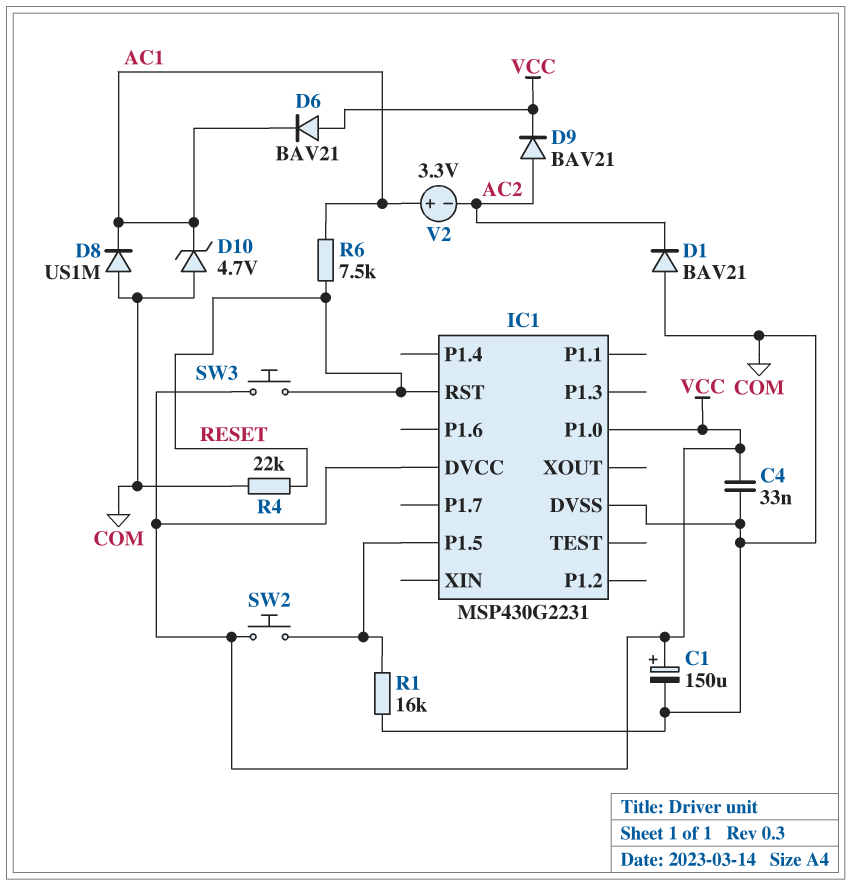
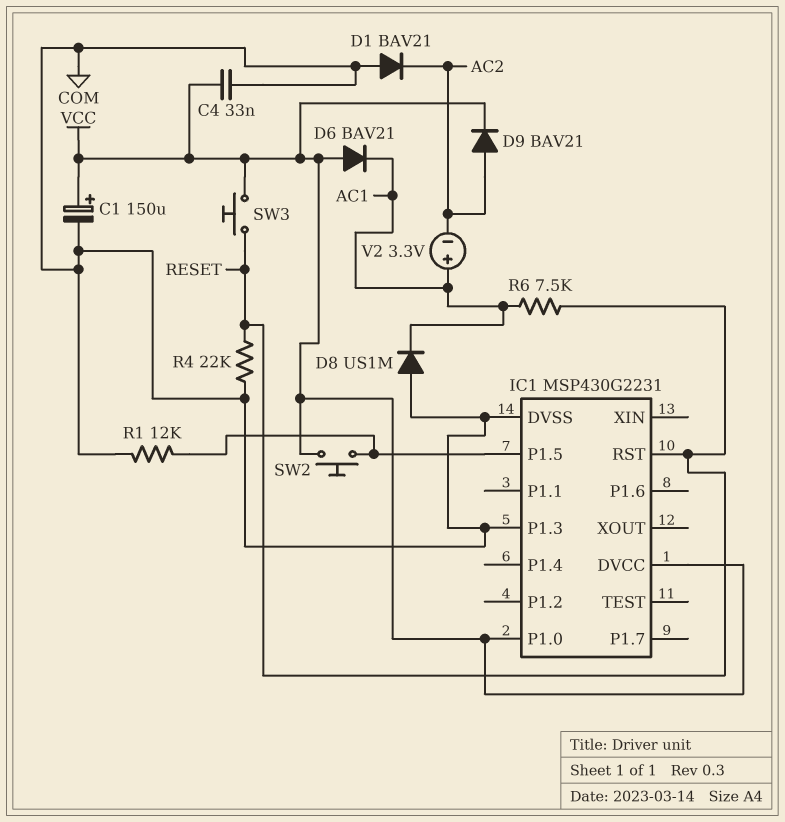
D10: zener 4.7V (A COM, K AC1) -> none
IC1 pin P1.3: none -> COM
R1: 16k (COM, IC1/P1.5) -> 12k (COM, IC1/P1.5)

